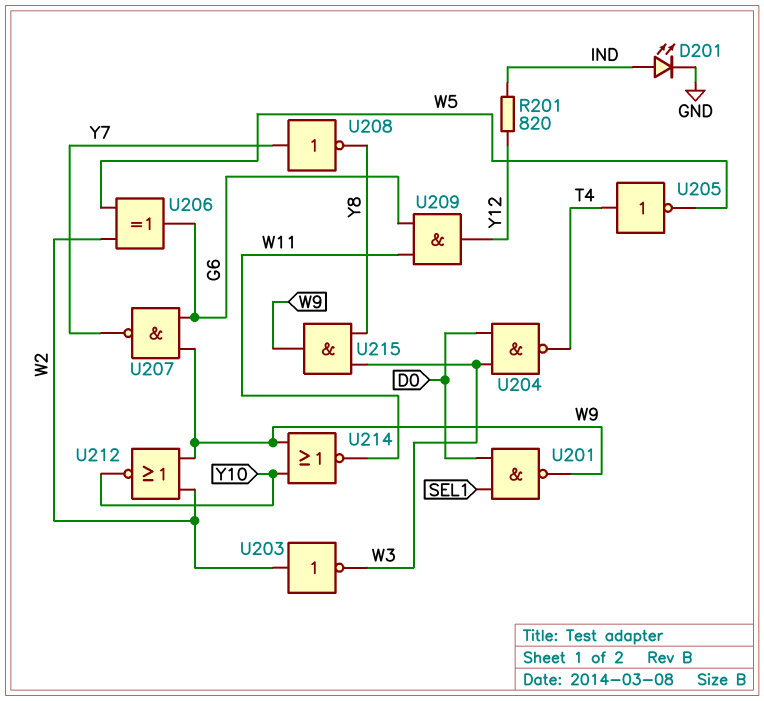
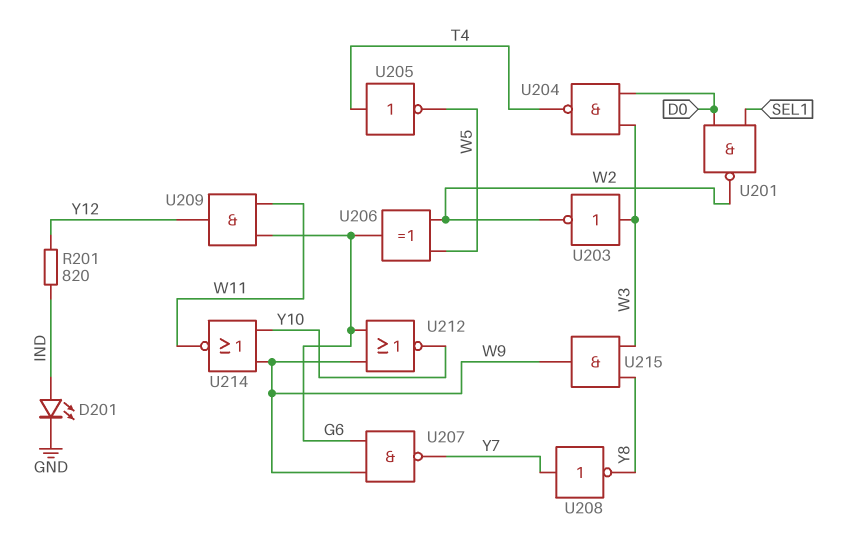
U201: NAND (in D0, in SEL1, out W9) -> NAND (in D0, in SEL1, out W2)
U203: NOT (in W2, out W3) -> NOT (in W3, out W2)
U212: NOR (in W2, in W9, out Y10) -> NOR (in G6, in W9, out Y10)

